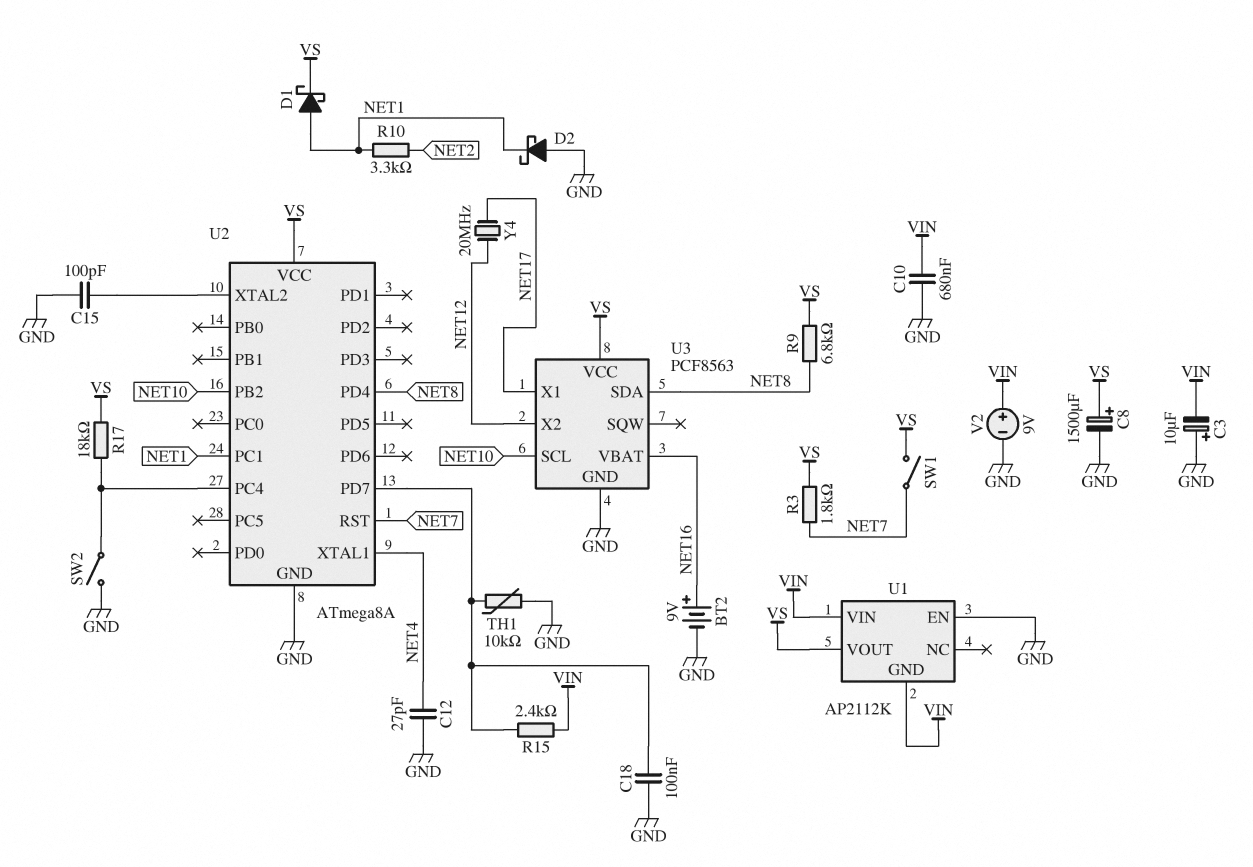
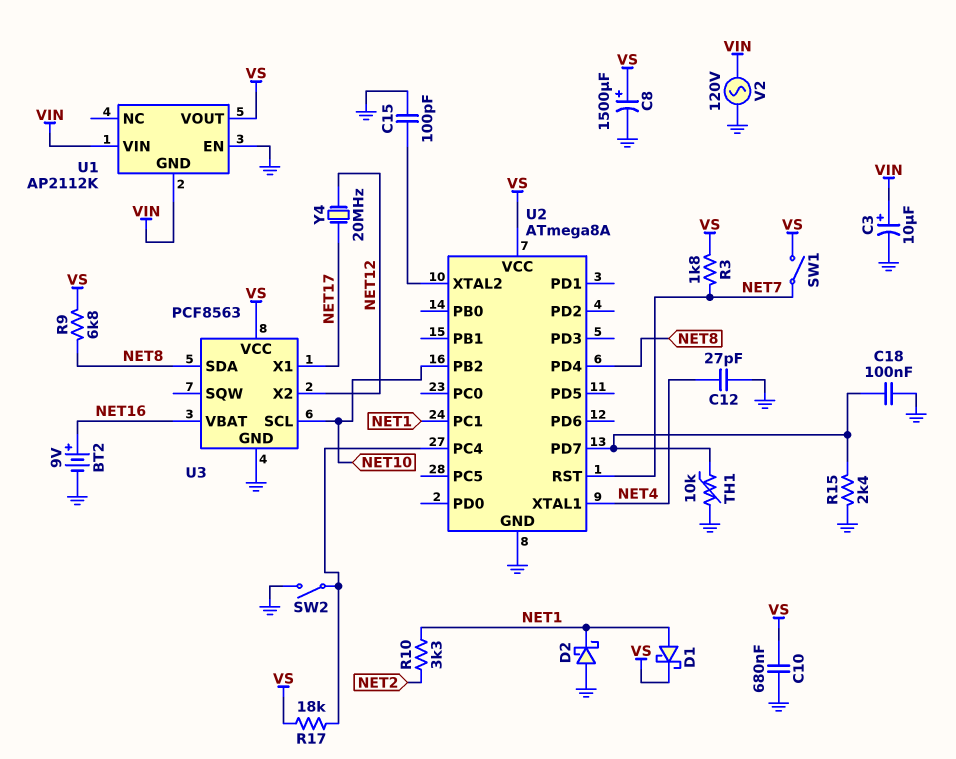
C3: 10uF (plus GND, minus VIN) -> 10uF (plus VIN, minus GND)
C10: 680nF (GND, VIN) -> 680nF (GND, VS)
R15: 2.4k (U2/PD7, VIN) -> 2.4k (GND, U2/PD7)
V2: 9V (plus VIN, minus GND) -> AC 120V (GND, VIN)

